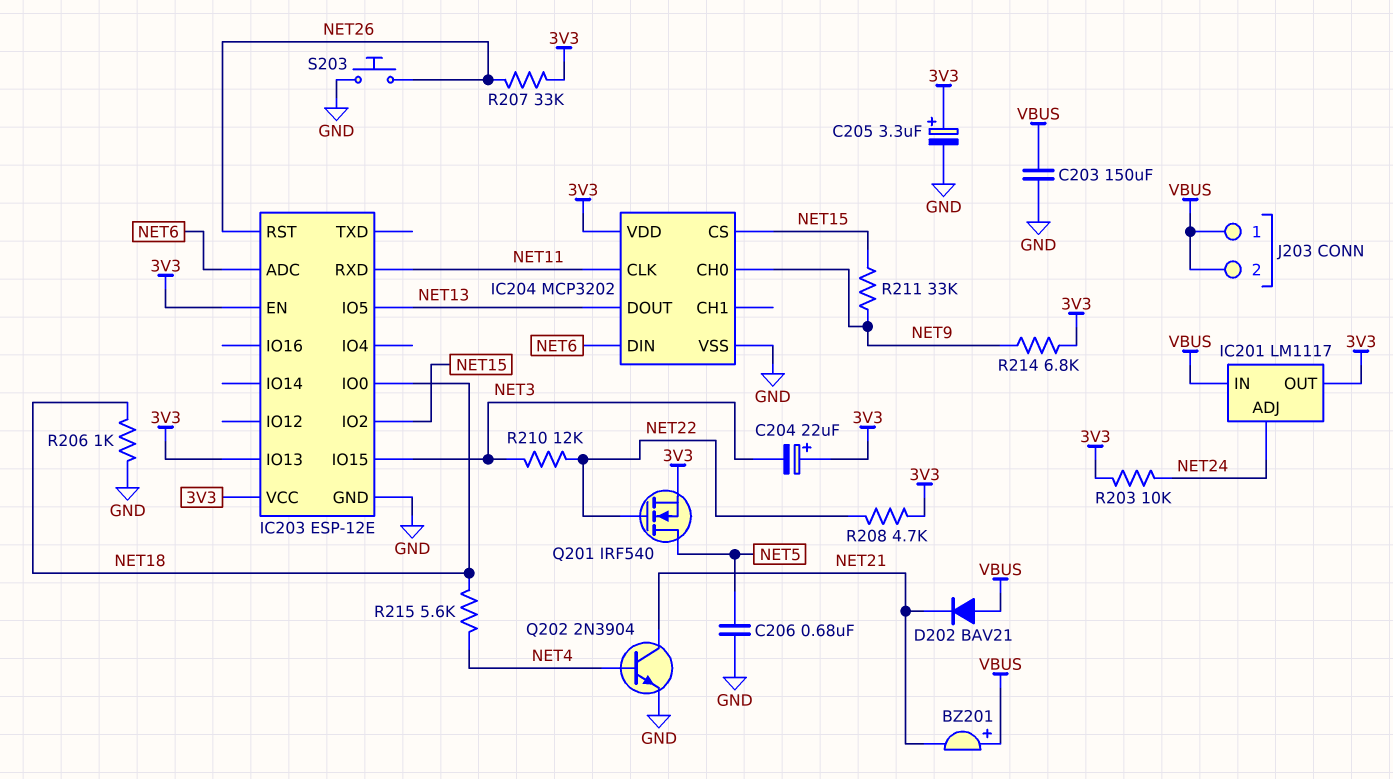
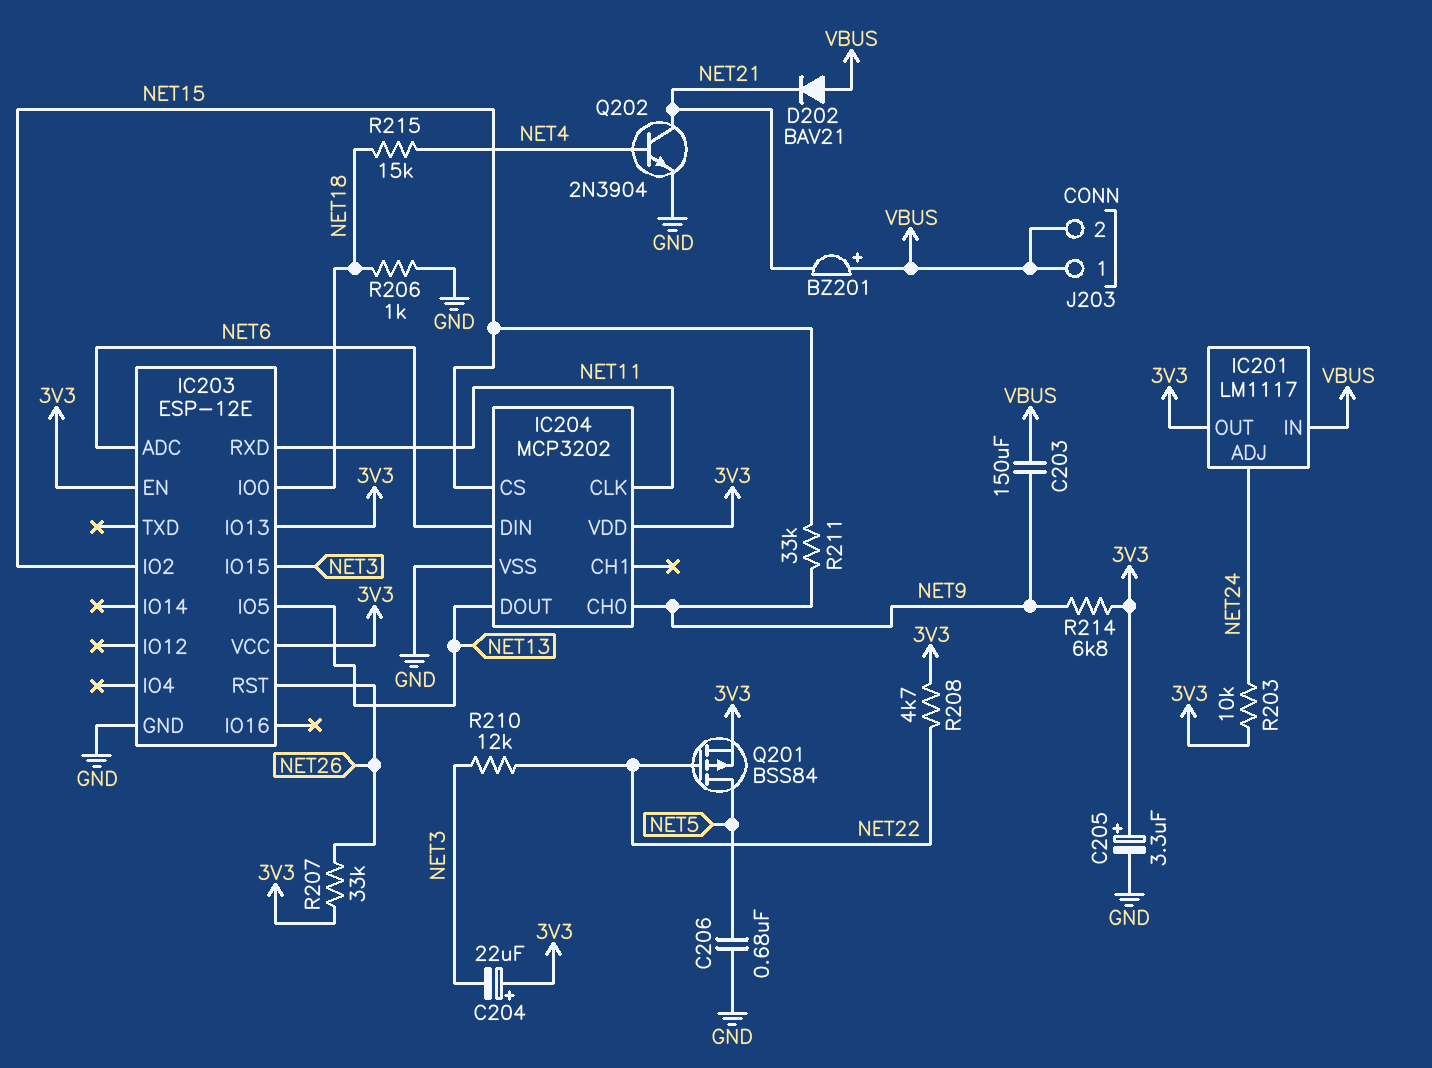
C203: 150uF (GND, VBUS) -> 150uF (NET9, VBUS)
Q201: NMOS IRF540 (G NET22, D NET5, S 3V3) -> PMOS BSS84 (G NET22, D NET5, S 3V3)
R215: 5.6k (NET4, NET18) -> 15k (NET4, NET18)
S203: button (GND, NET26) -> none

